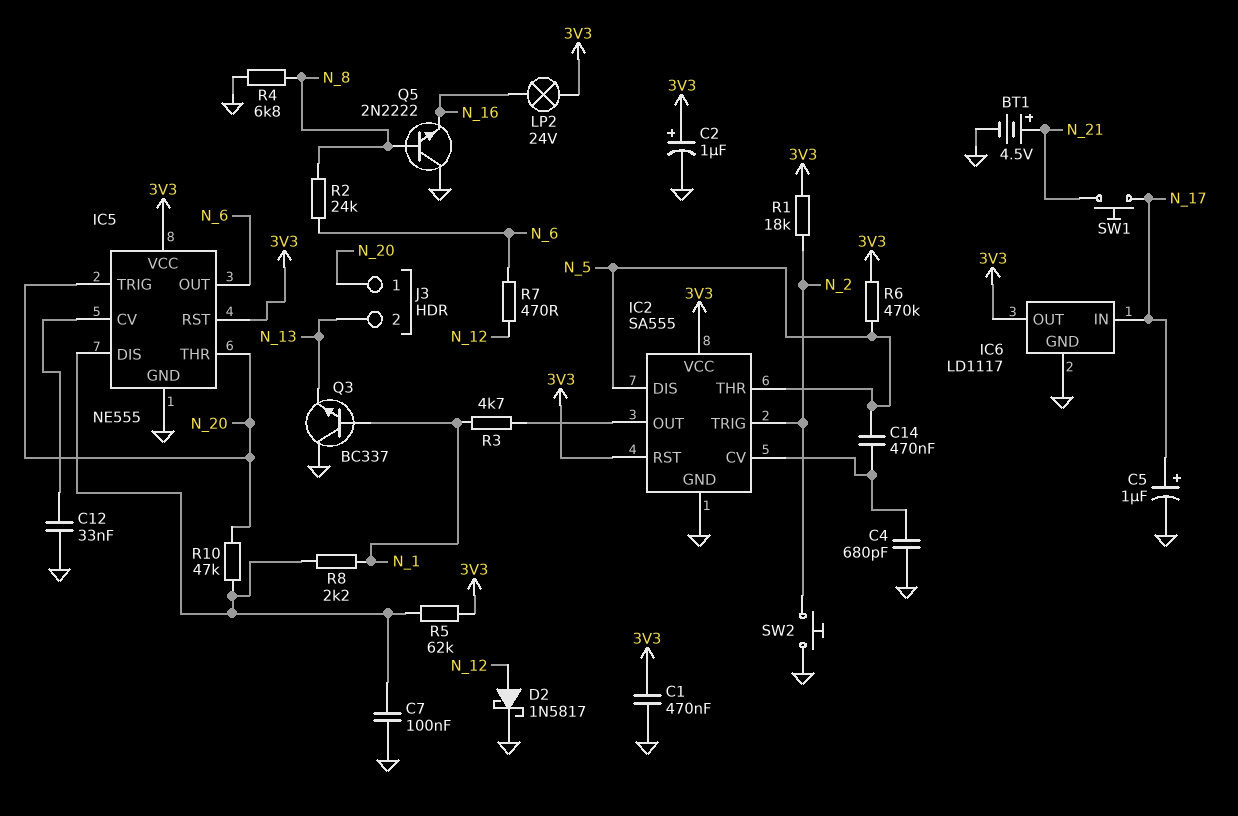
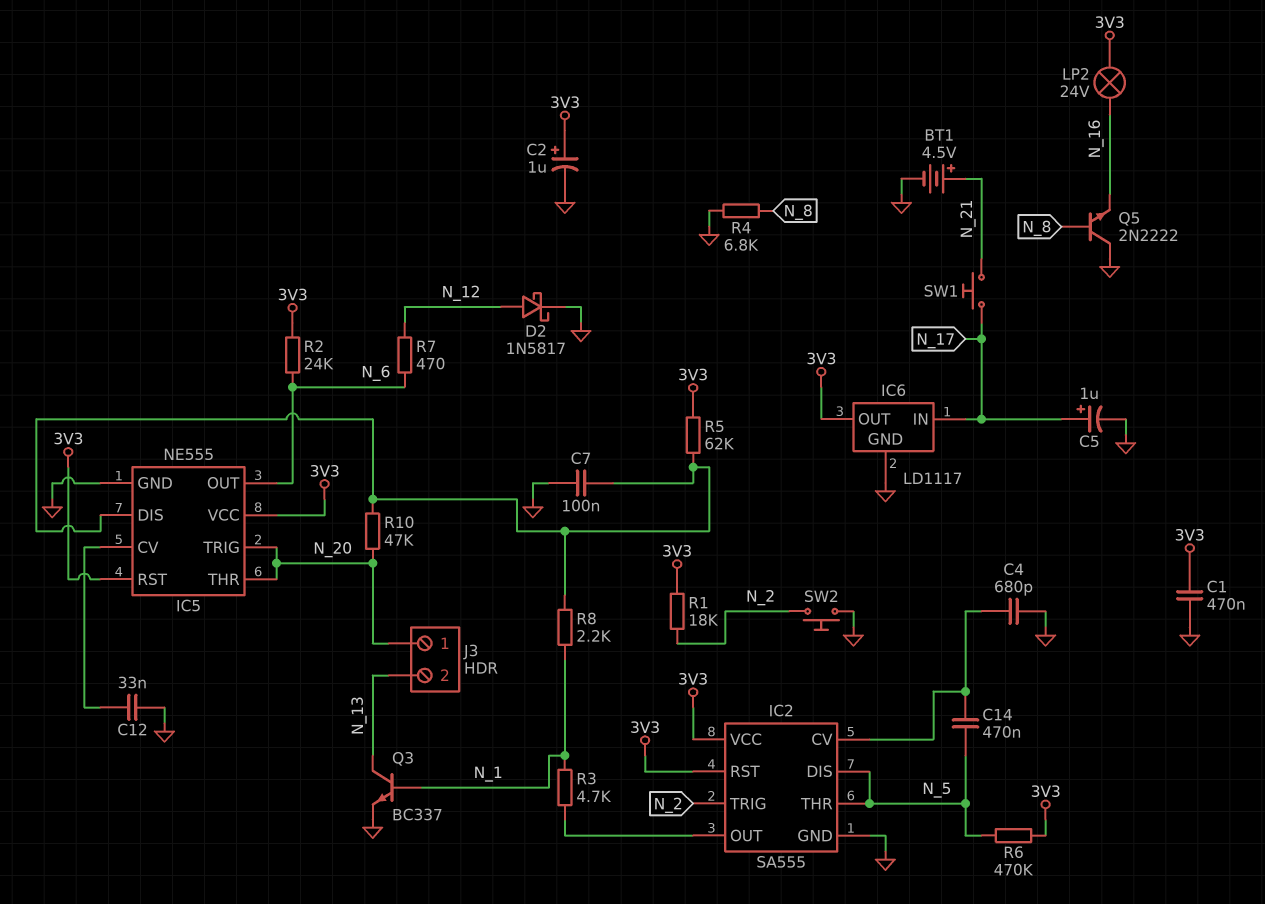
Q3: NPN BC337 (B N_1, C GND, E N_13) -> NPN BC337 (B N_1, C N_13, E GND)
R2: 24k (N_6, N_8) -> 24k (3V3, N_6)

